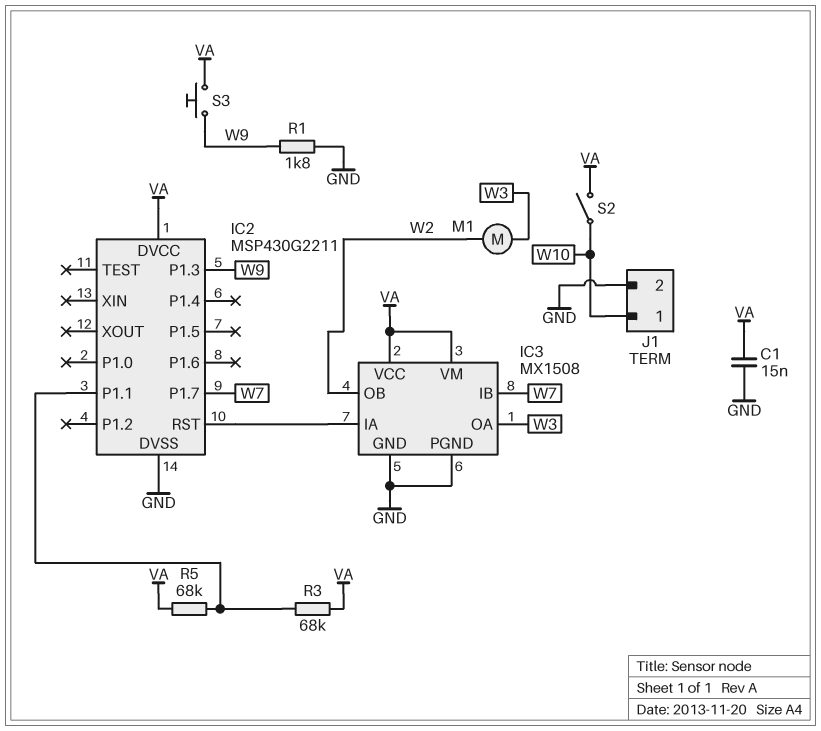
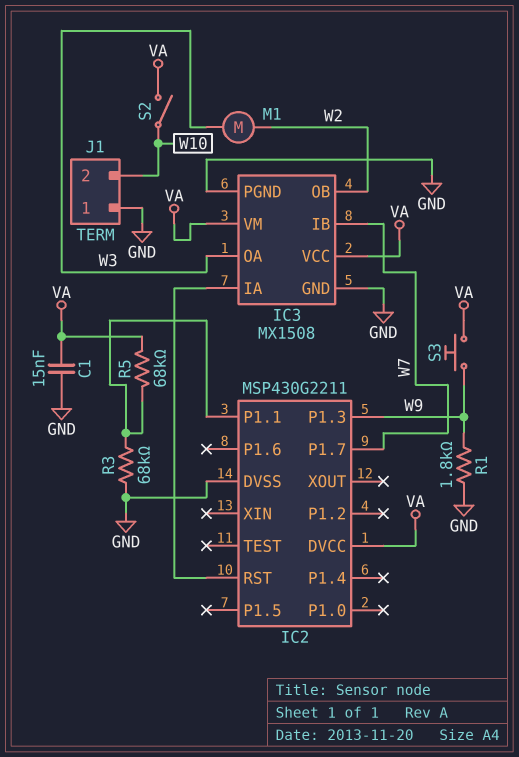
J1 pin 1: W10 -> GND
J1 pin 2: GND -> W10
R3: 68k (IC2/P1.1, VA) -> 68k (GND, IC2/P1.1)

